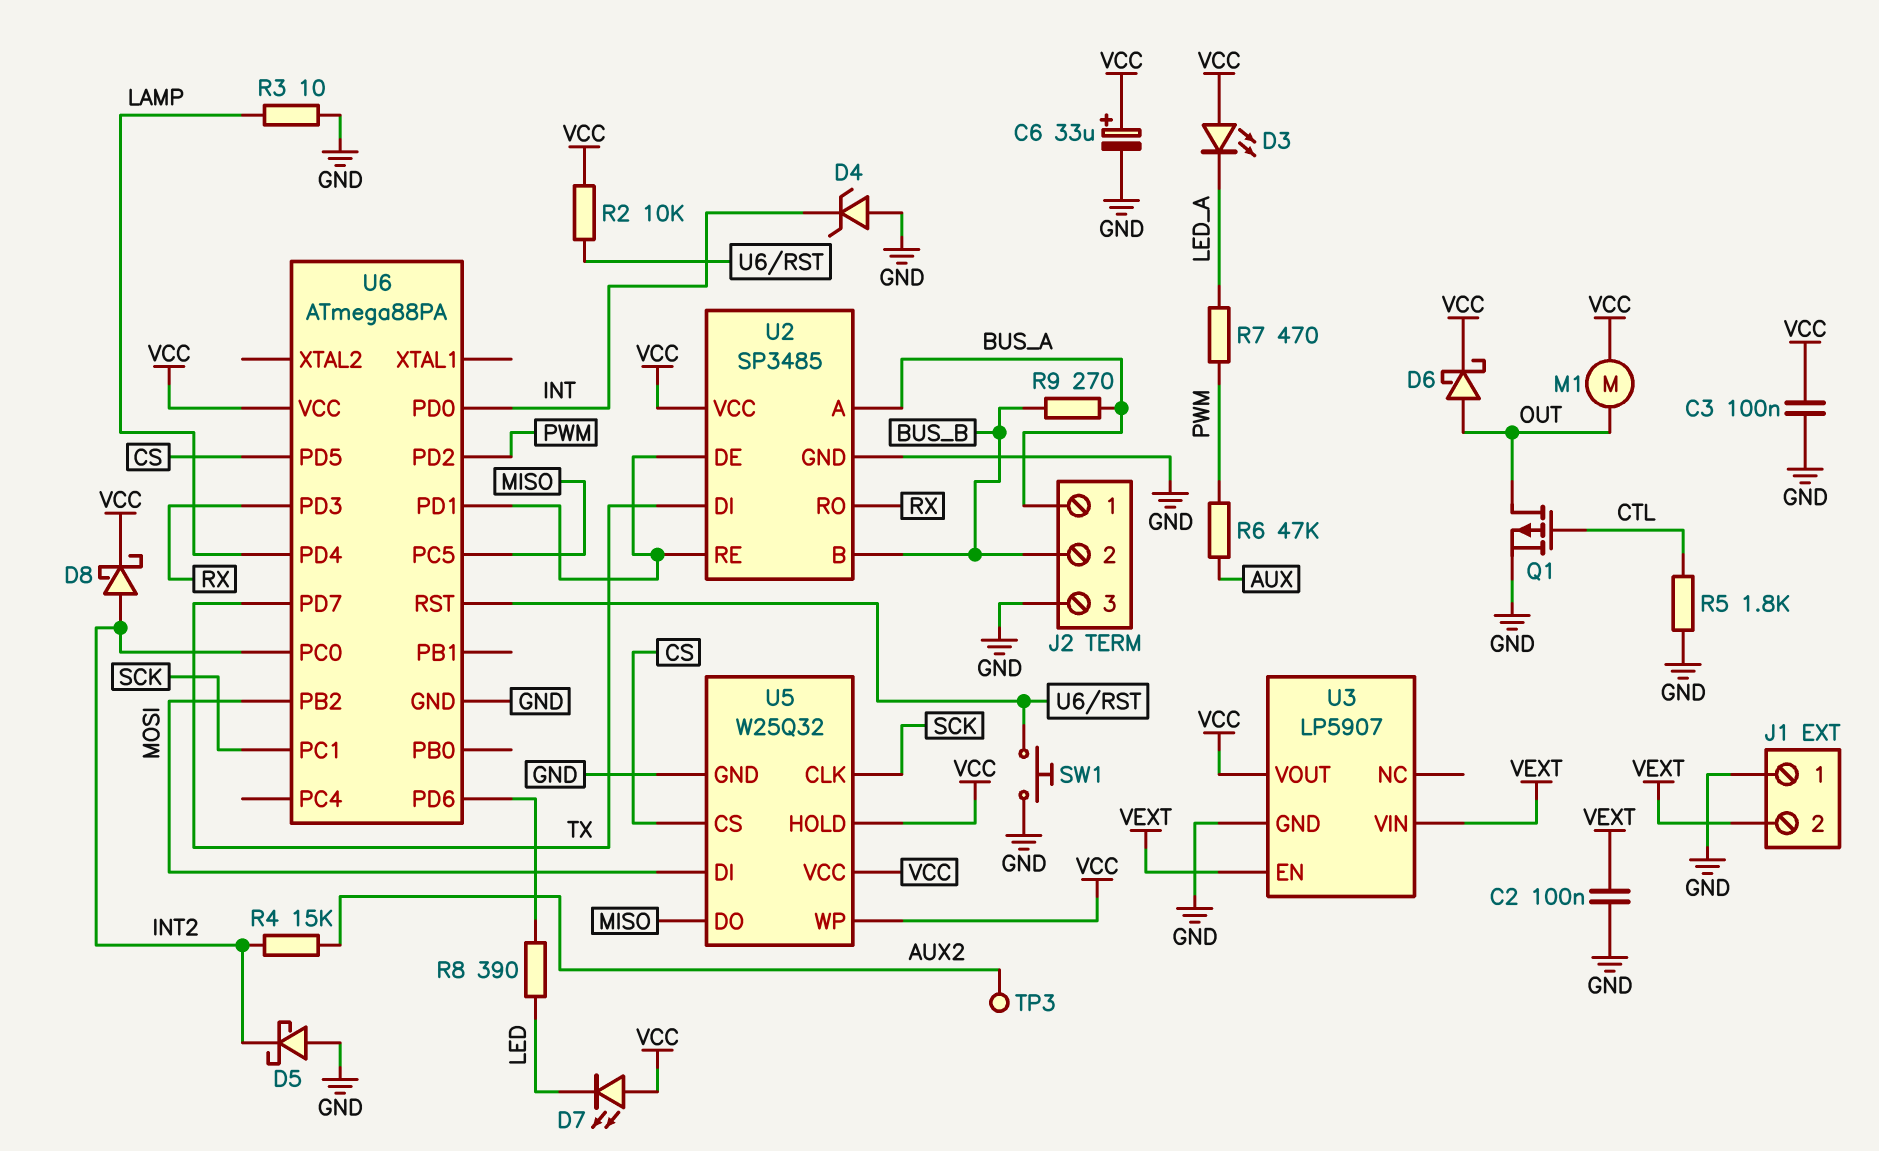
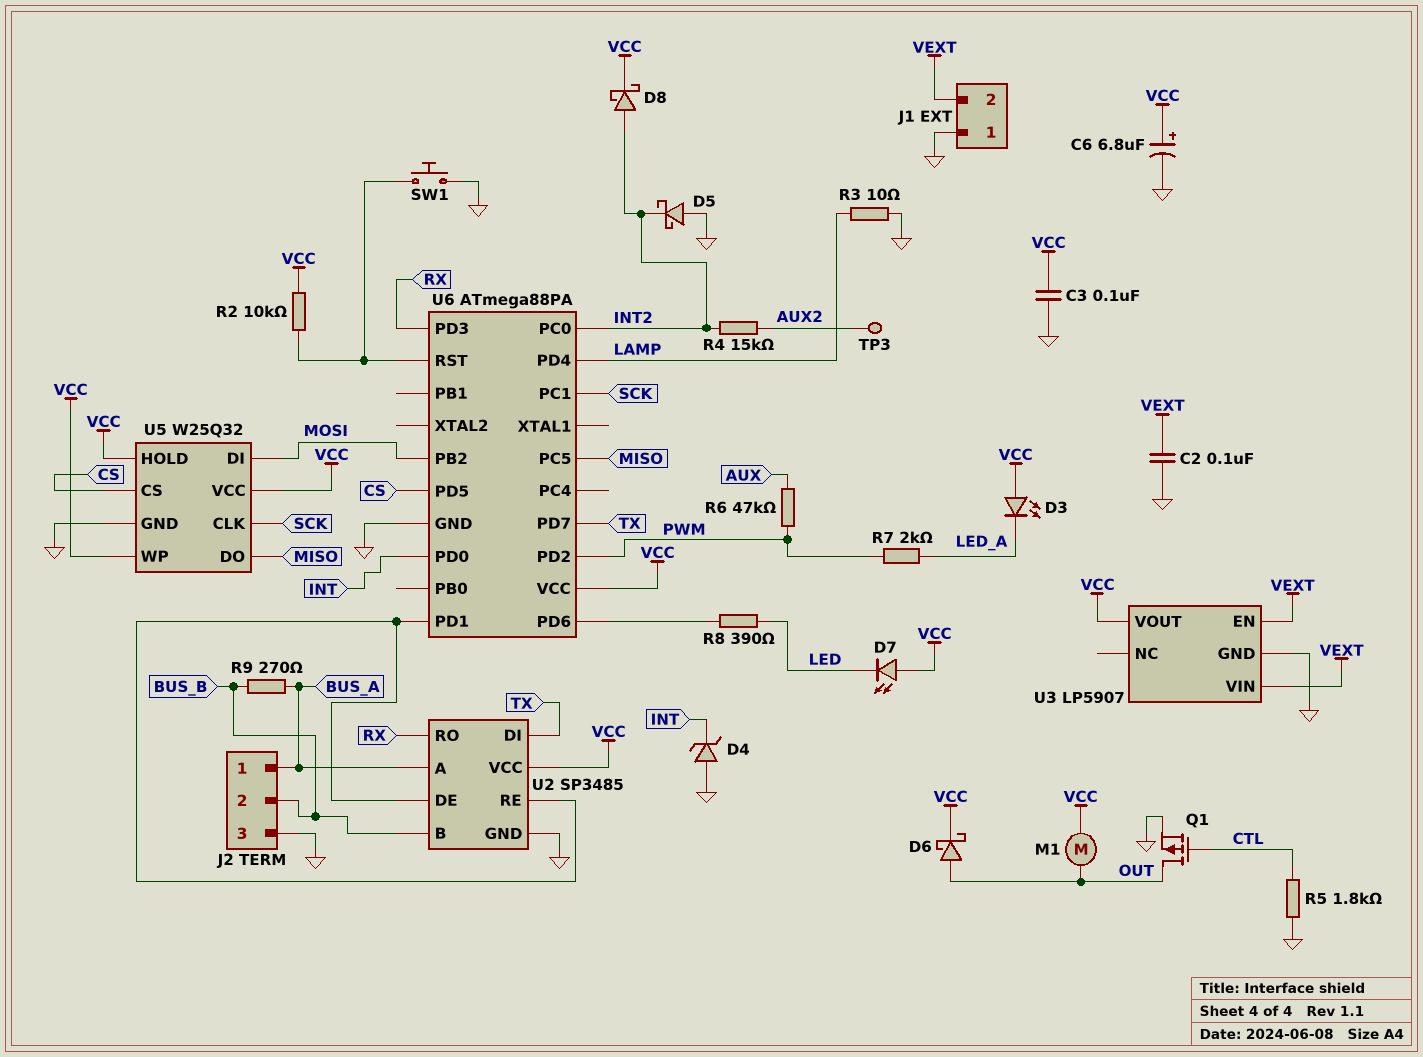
C6: 33uF (plus VCC, minus GND) -> 6.8uF (plus VCC, minus GND)
R7: 470 (LED_A, PWM) -> 2k (LED_A, PWM)

